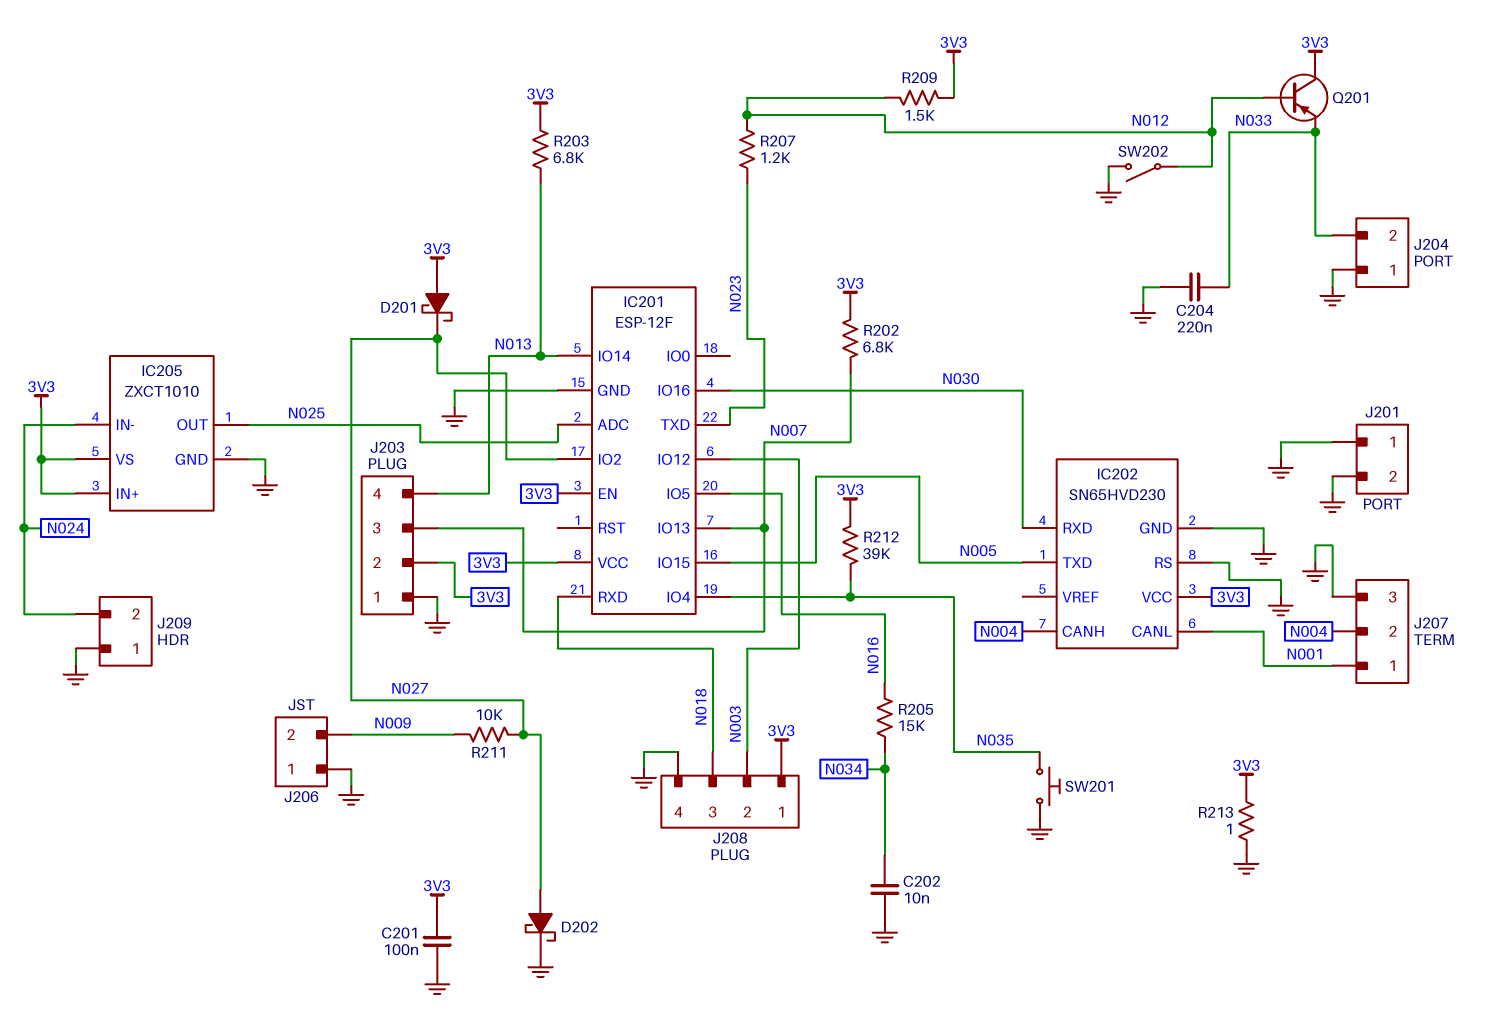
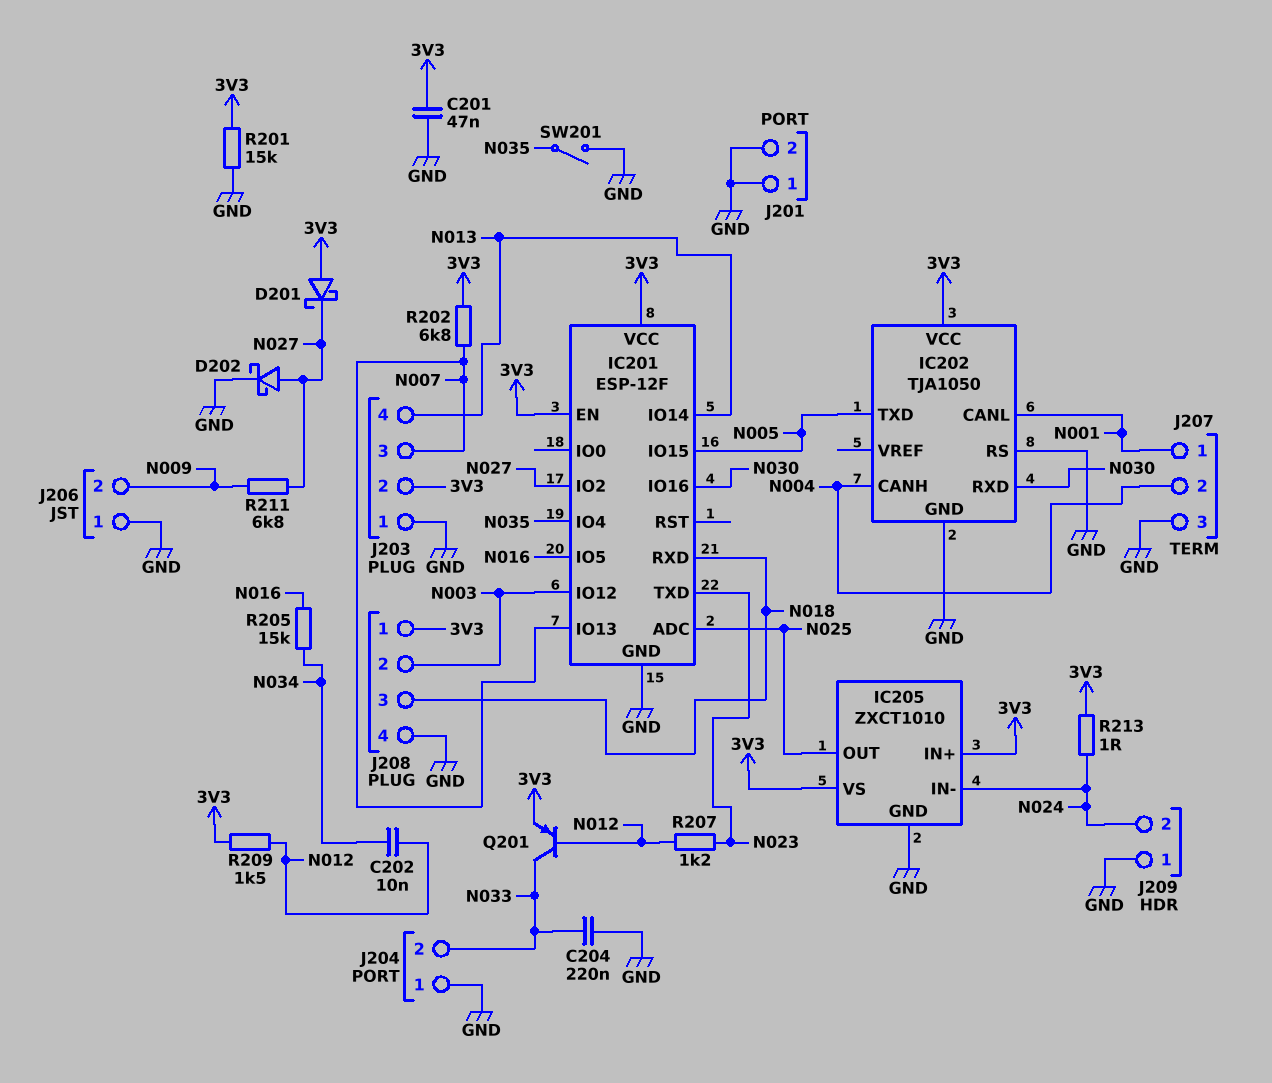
C201: 100nF (3V3, GND) -> 47nF (3V3, GND)
C202: 10nF (GND, N034) -> 10nF (N012, N034)
IC202: SN65HVD230 -> TJA1050
Q201: PNP (B N012, C 3V3, E N033) -> PNP (B N012, C N033, E 3V3)
R201: none -> 15k (3V3, GND)
R203: 6.8k (3V3, N013) -> none
R211: 10k (N009, N027) -> 6.8k (N009, N027)
R212: 39k (3V3, N035) -> none
R213: 1 (3V3, GND) -> 1 (3V3, N024)
SW201: button (GND, N035) -> switch (GND, N035)
SW202: switch (GND, N012) -> none

